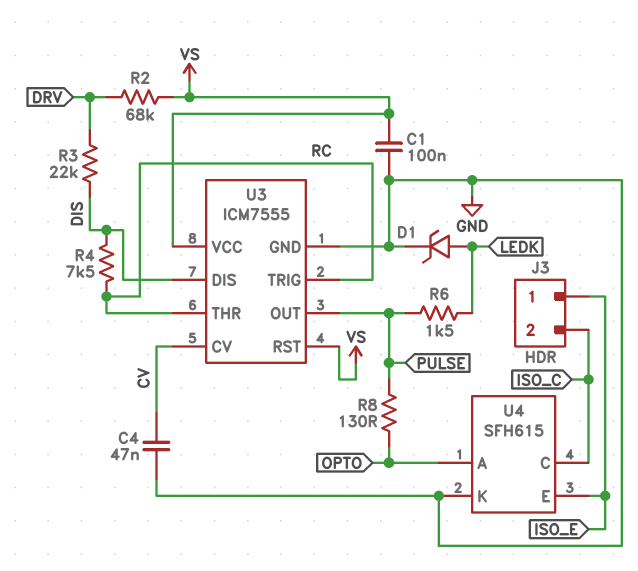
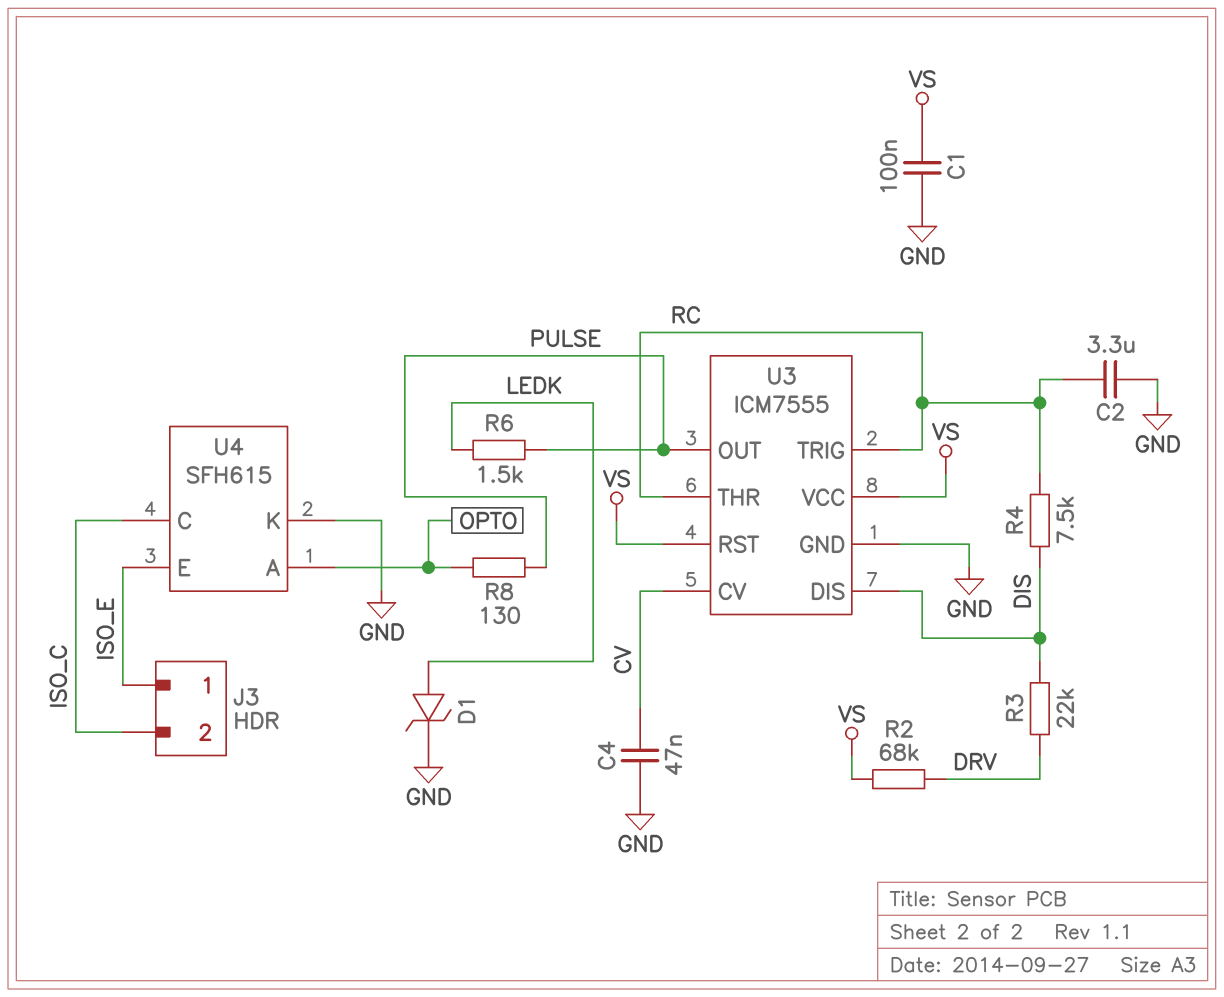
C2: none -> 3.3uF (GND, RC)

